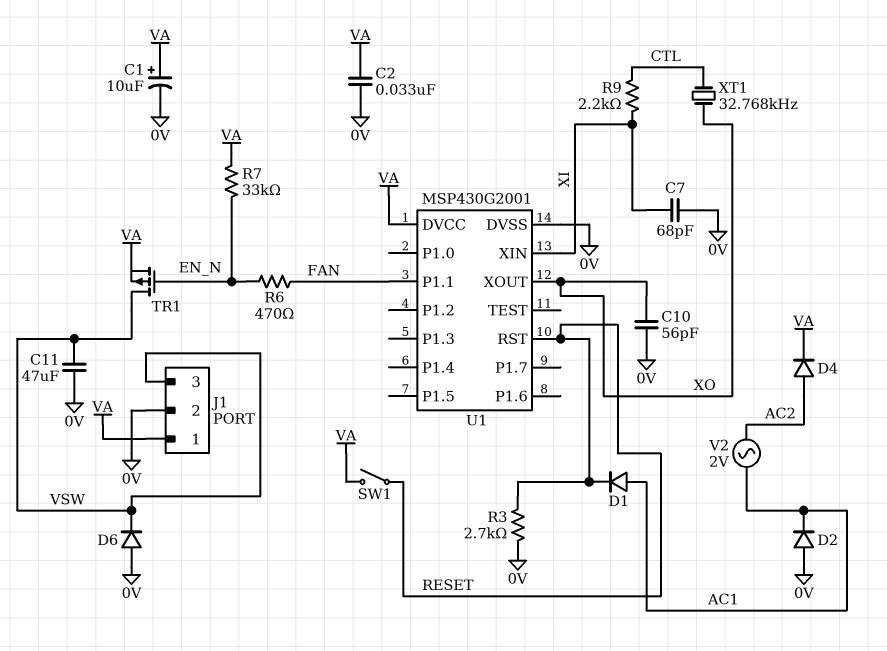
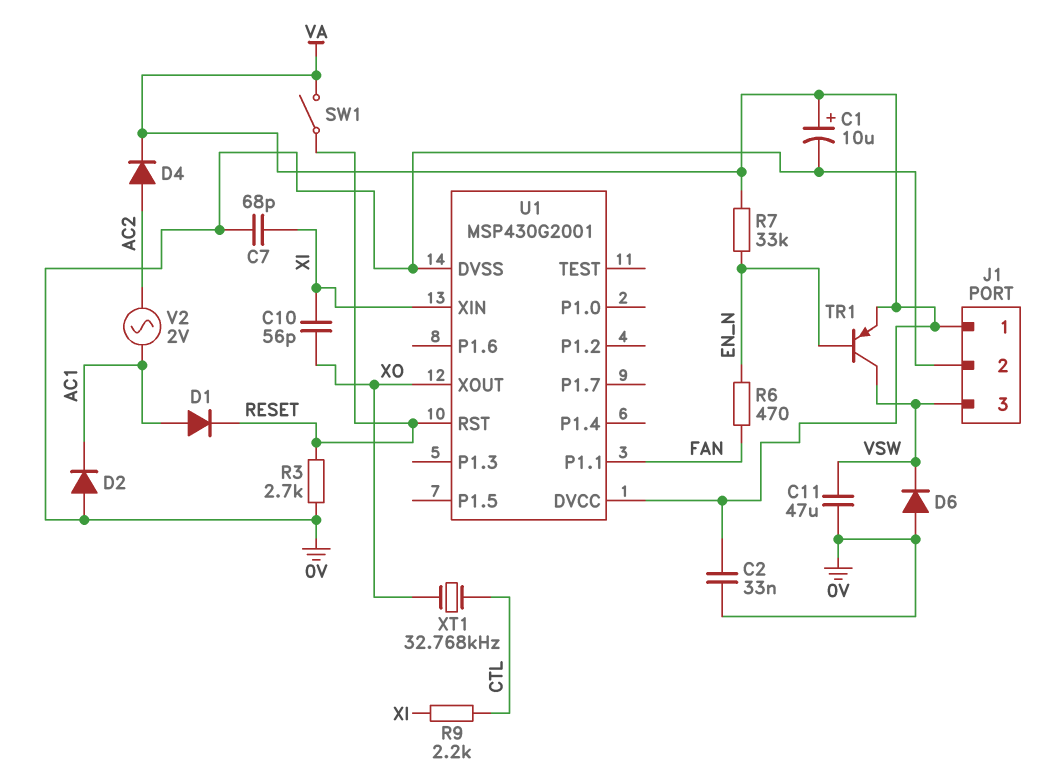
C10: 56pF (0V, XO) -> 56pF (XI, XO)
TR1: PMOS (G EN_N, D VSW, S VA) -> PNP (B EN_N, C VSW, E VA)

